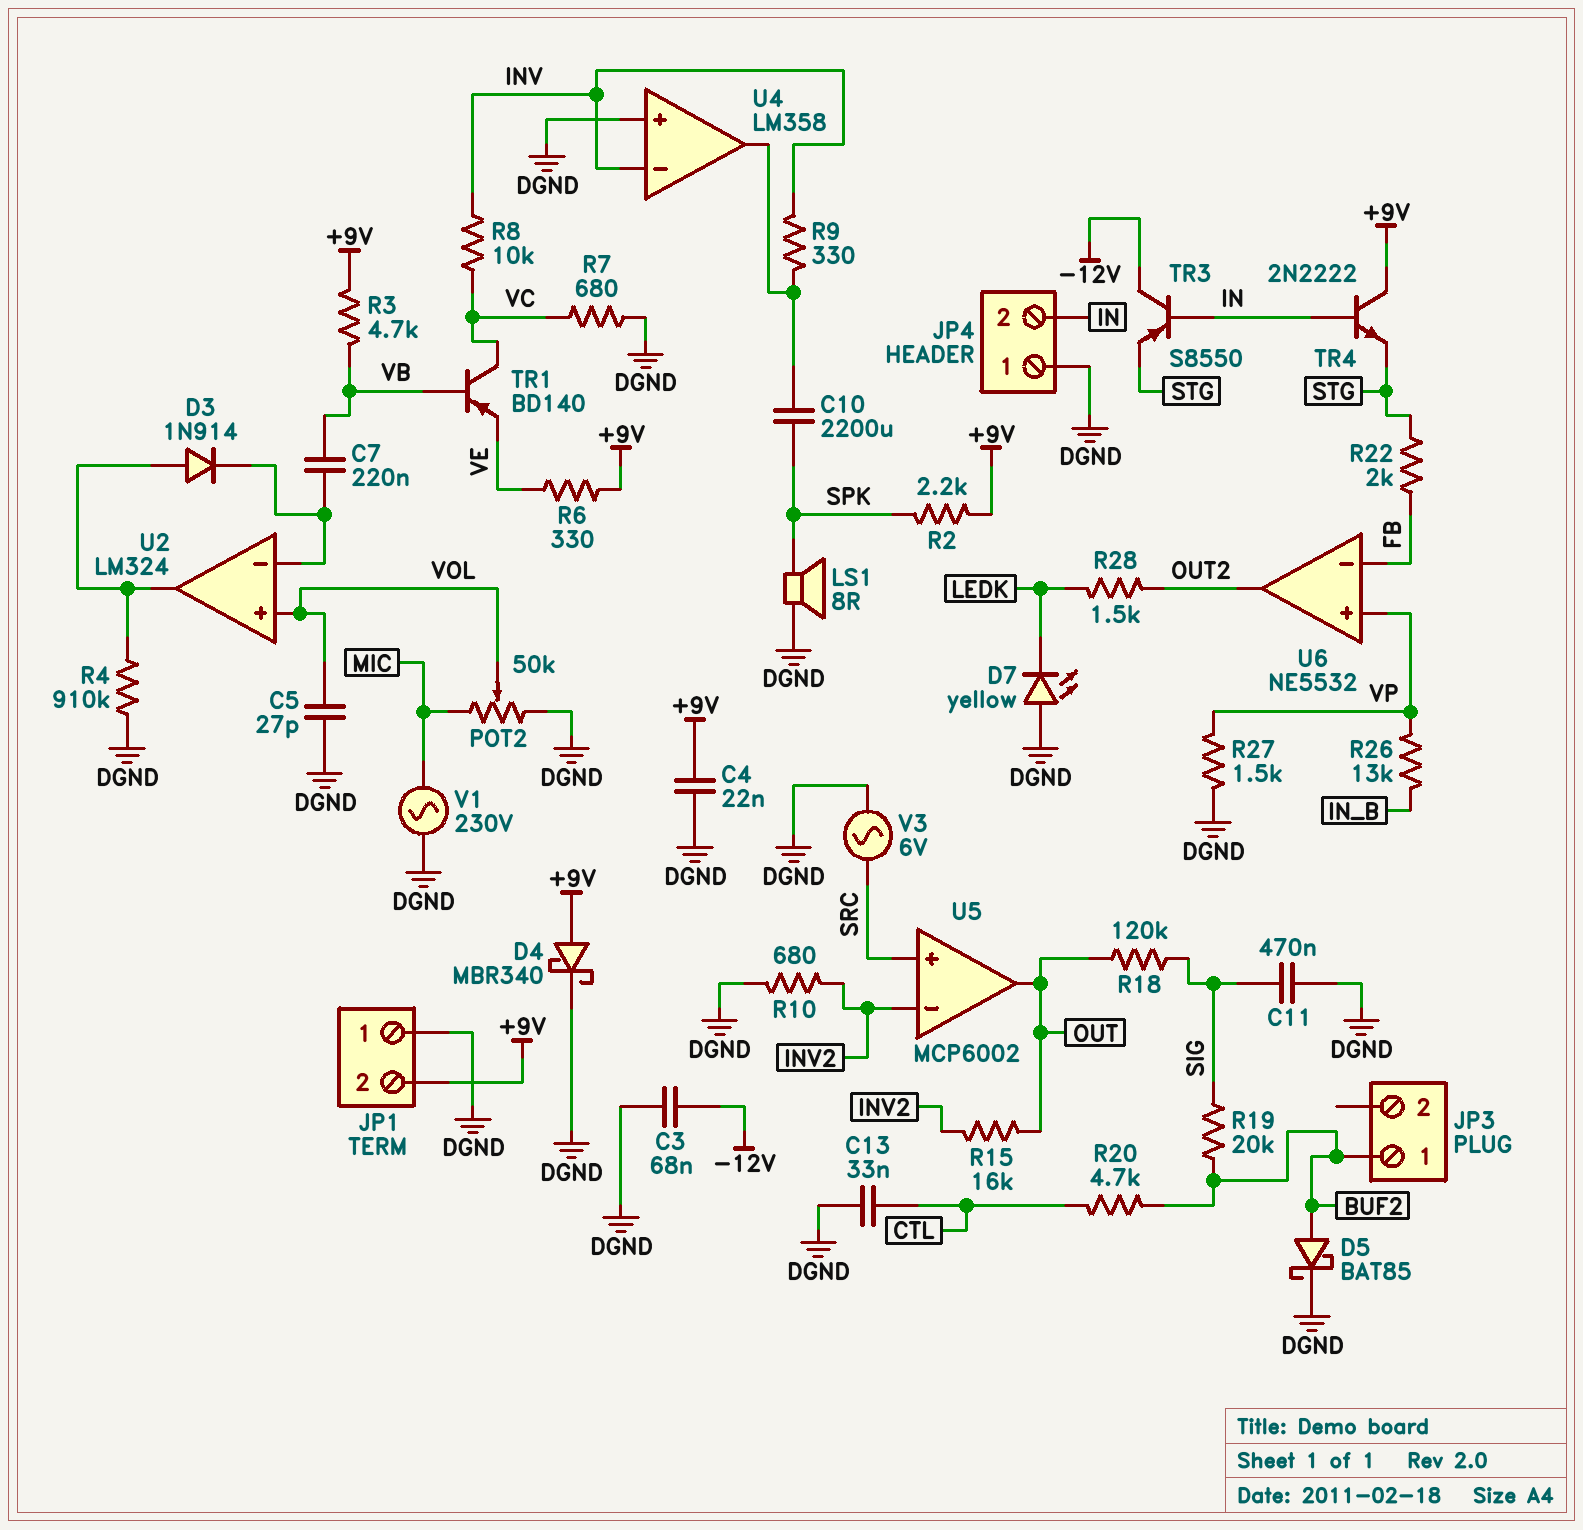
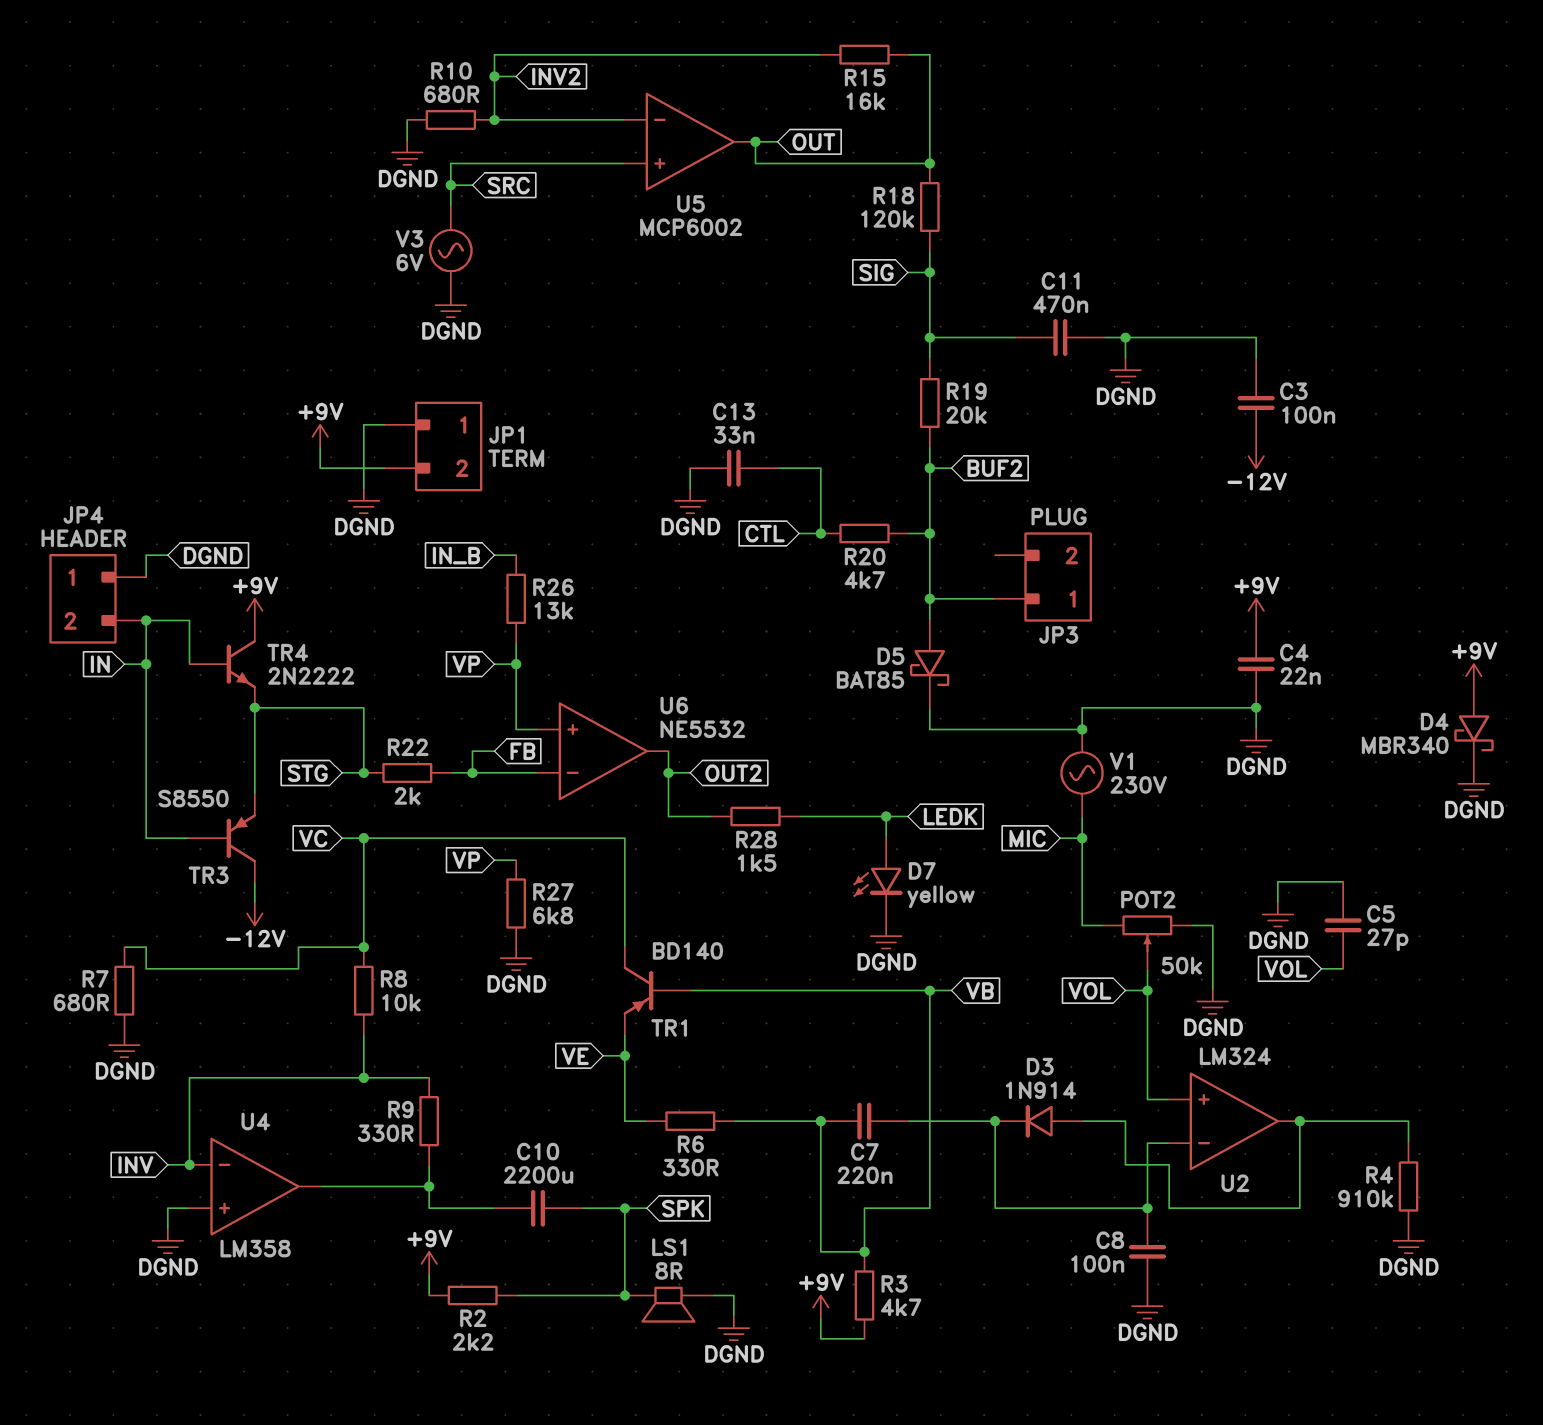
C3: 68nF (-12V, DGND) -> 100nF (-12V, DGND)
C8: none -> 100nF (DGND, U2/in-)
D7: LED yellow (A DGND, K LEDK) -> LED yellow (A LEDK, K DGND)
R6: 330 (+9V, VE) -> 330 (VB, VE)
R27: 1.5k (DGND, VP) -> 6.8k (DGND, VP)

